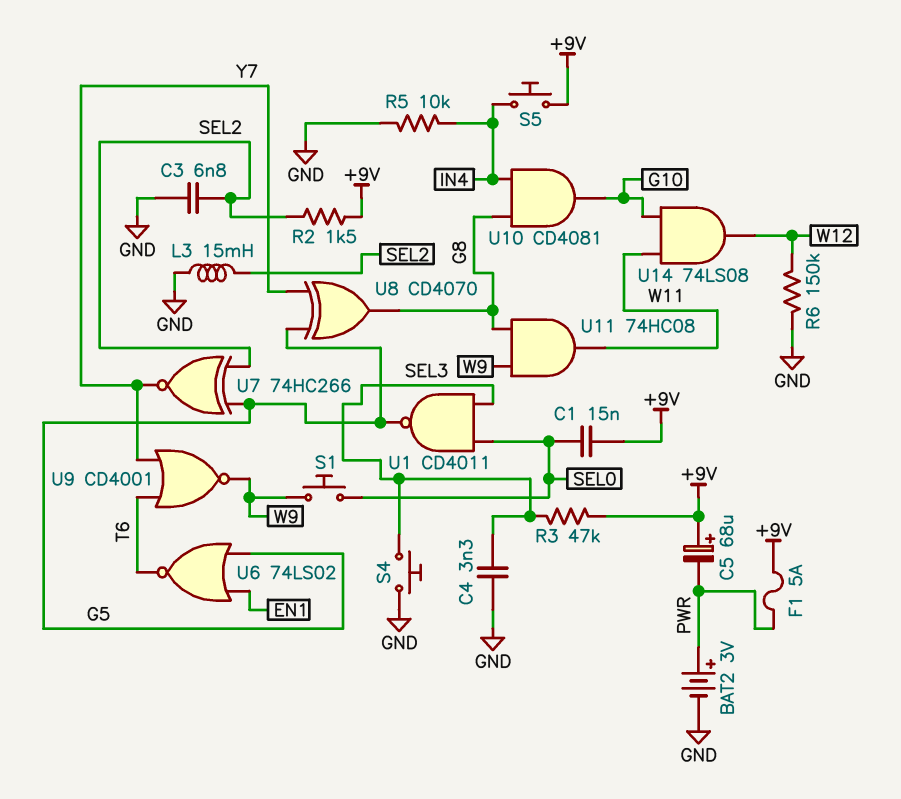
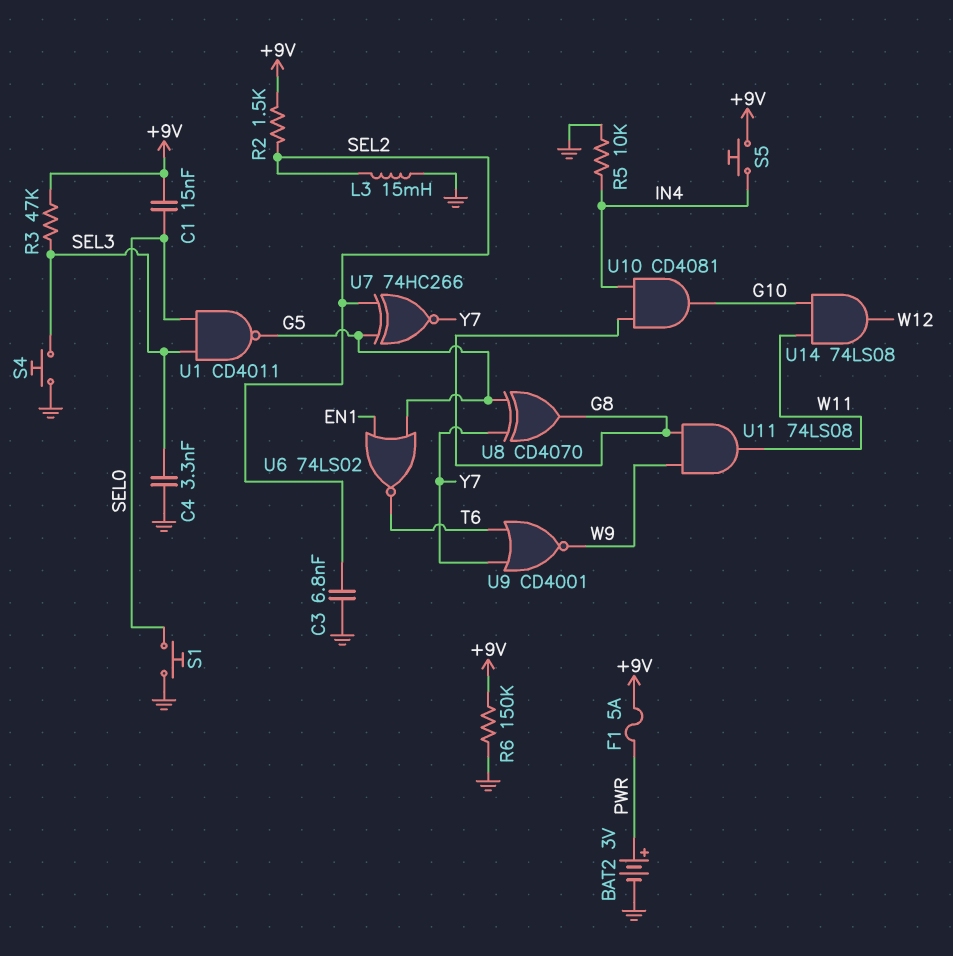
C5: 68uF (plus +9V, minus PWR) -> none
R6: 150k (GND, W12) -> 150k (+9V, GND)
S1: button (SEL0, W9) -> button (GND, SEL0)
U11: AND 74HC08 (in G8, in W9, out W11) -> AND 74LS08 (in G8, in W9, out W11)

